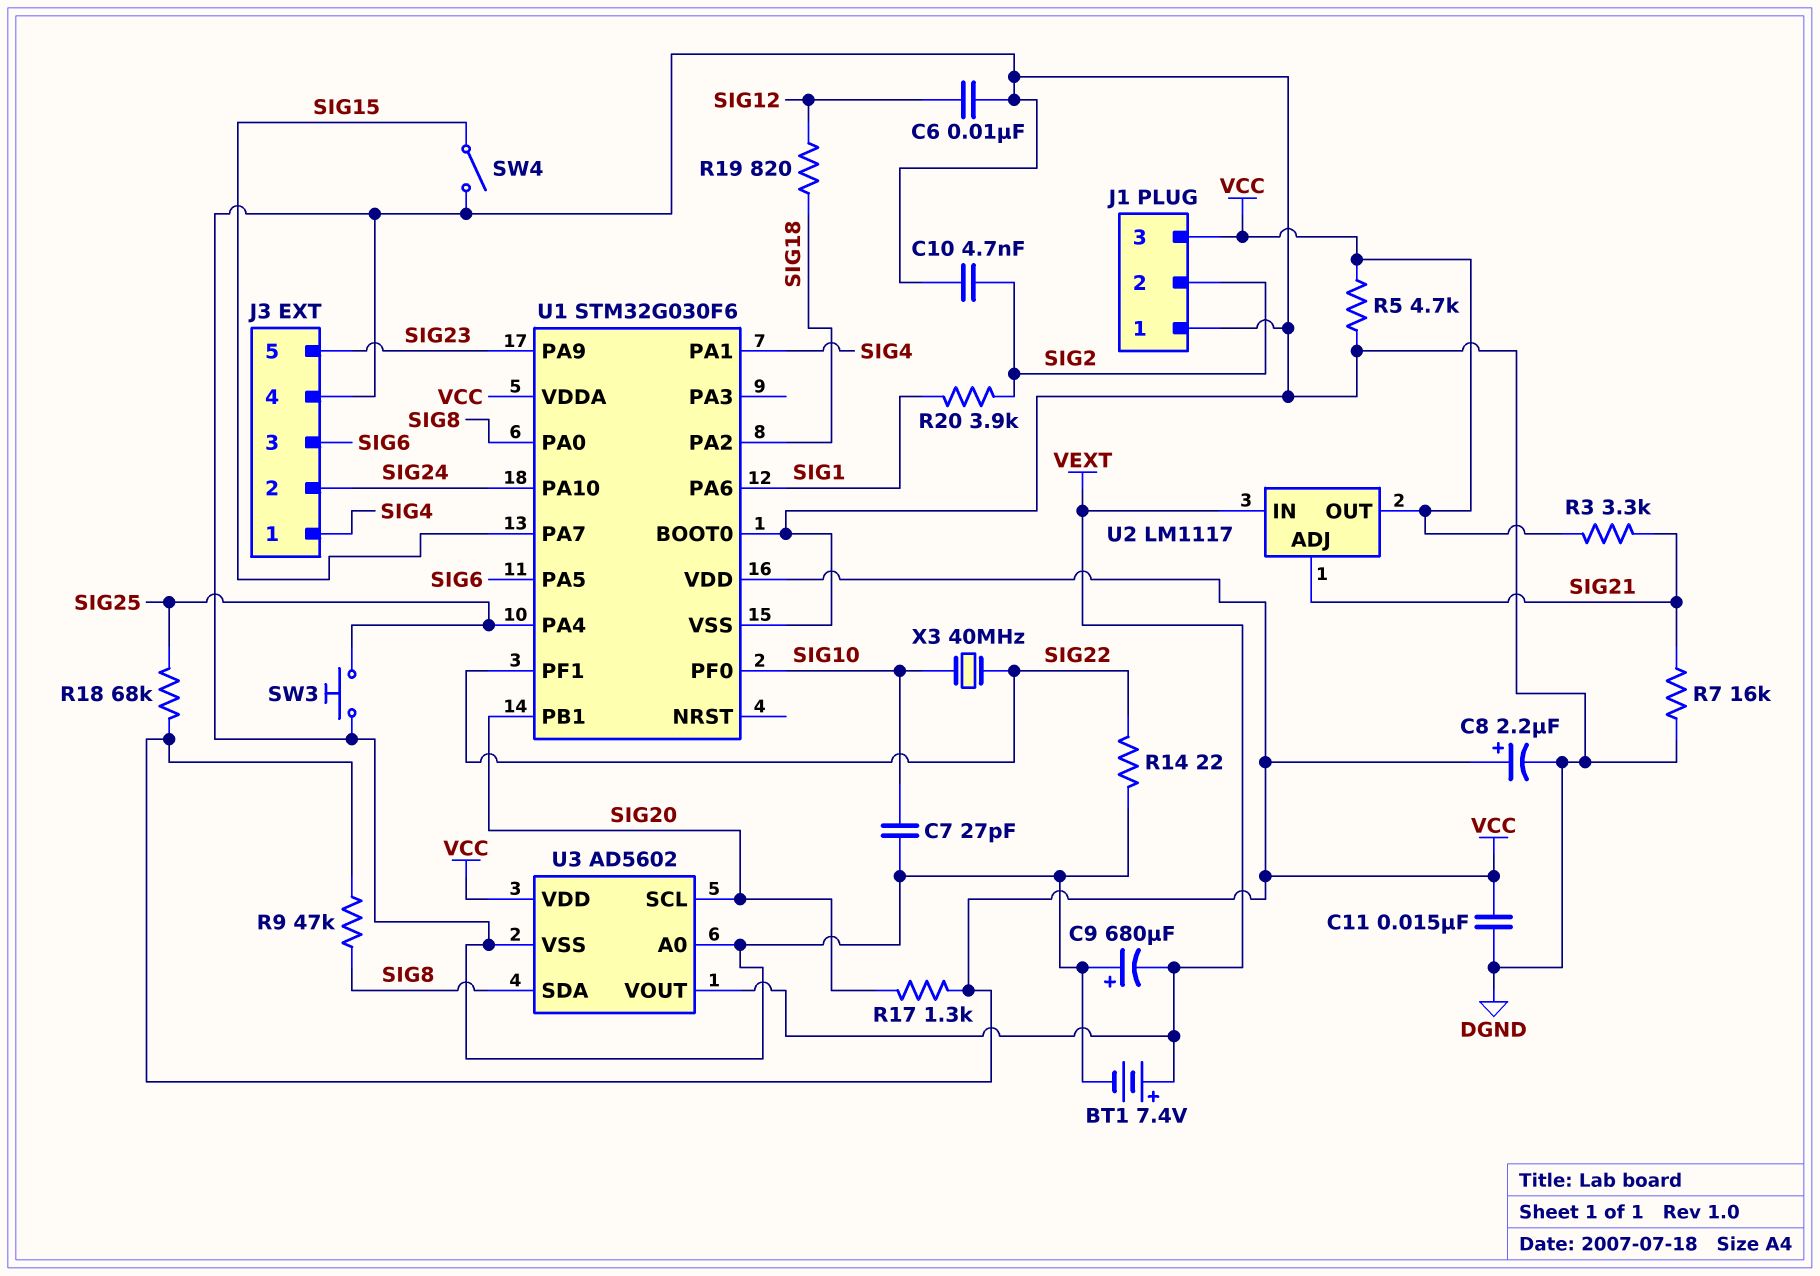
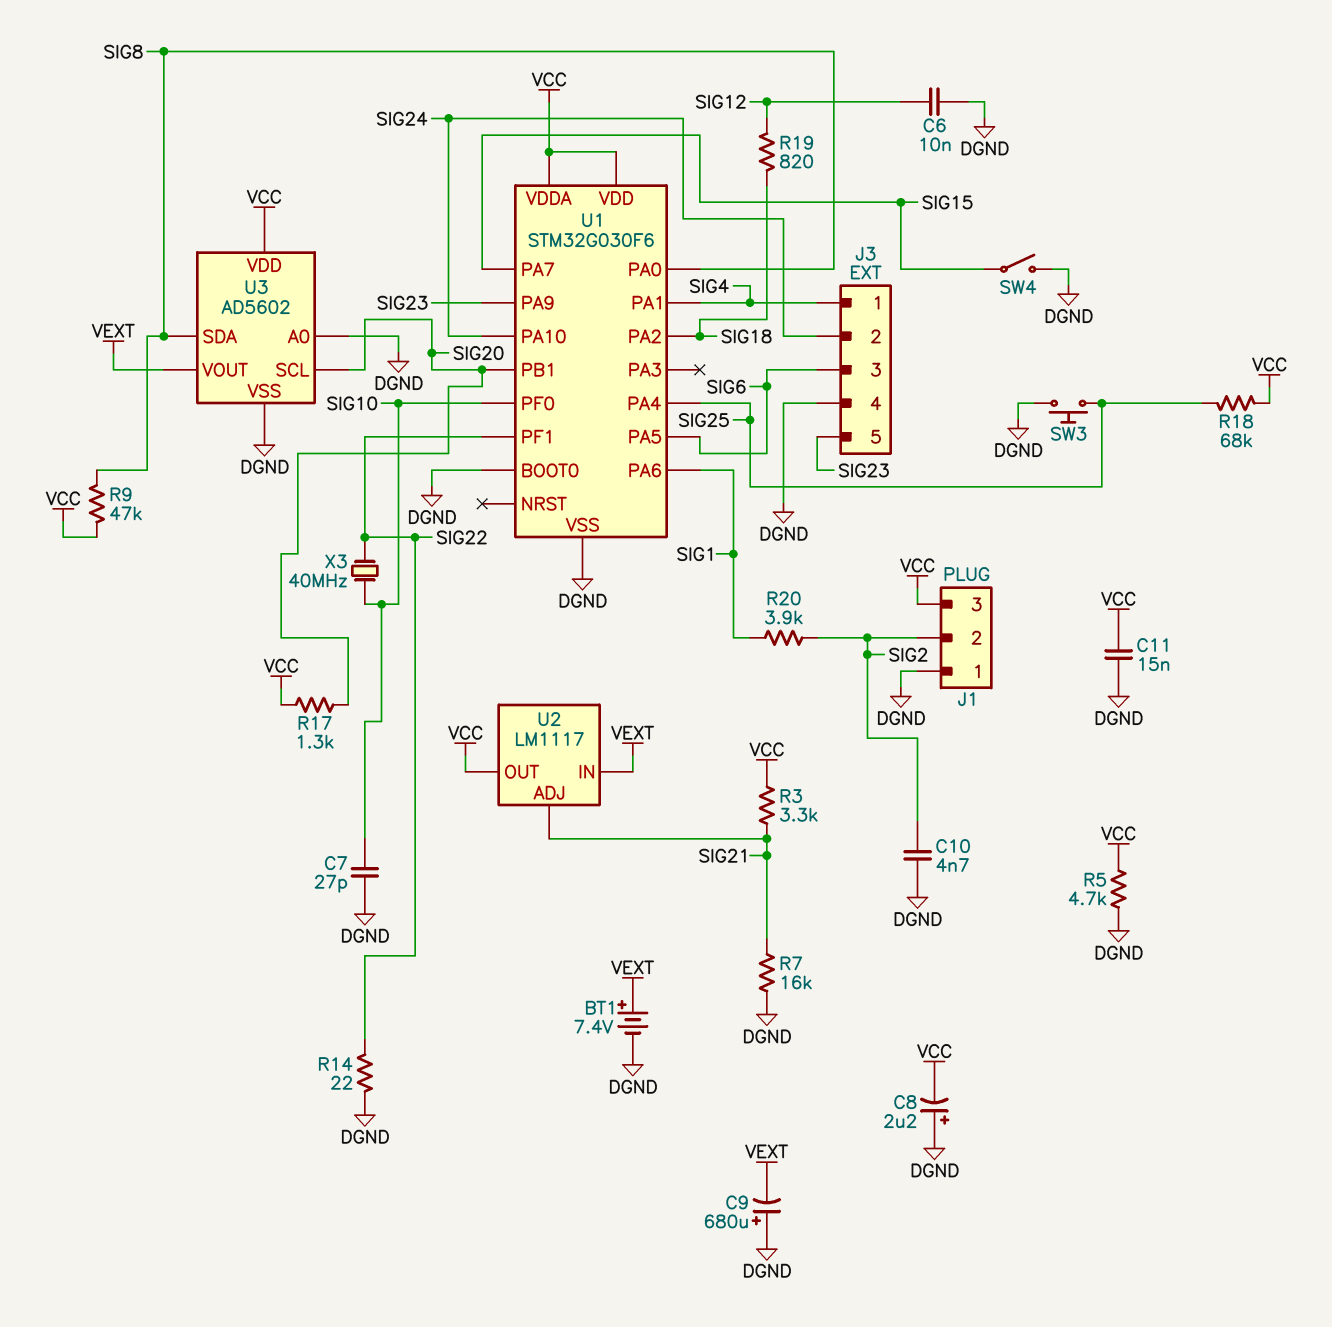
C8: 2.2uF (plus VCC, minus DGND) -> 2.2uF (plus DGND, minus VCC)

